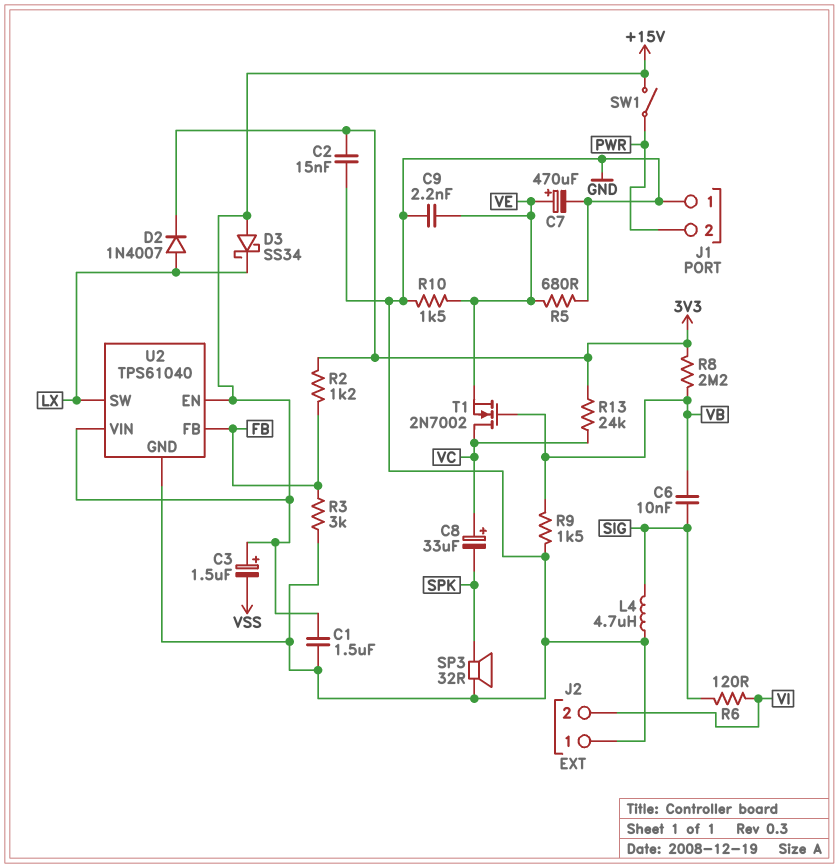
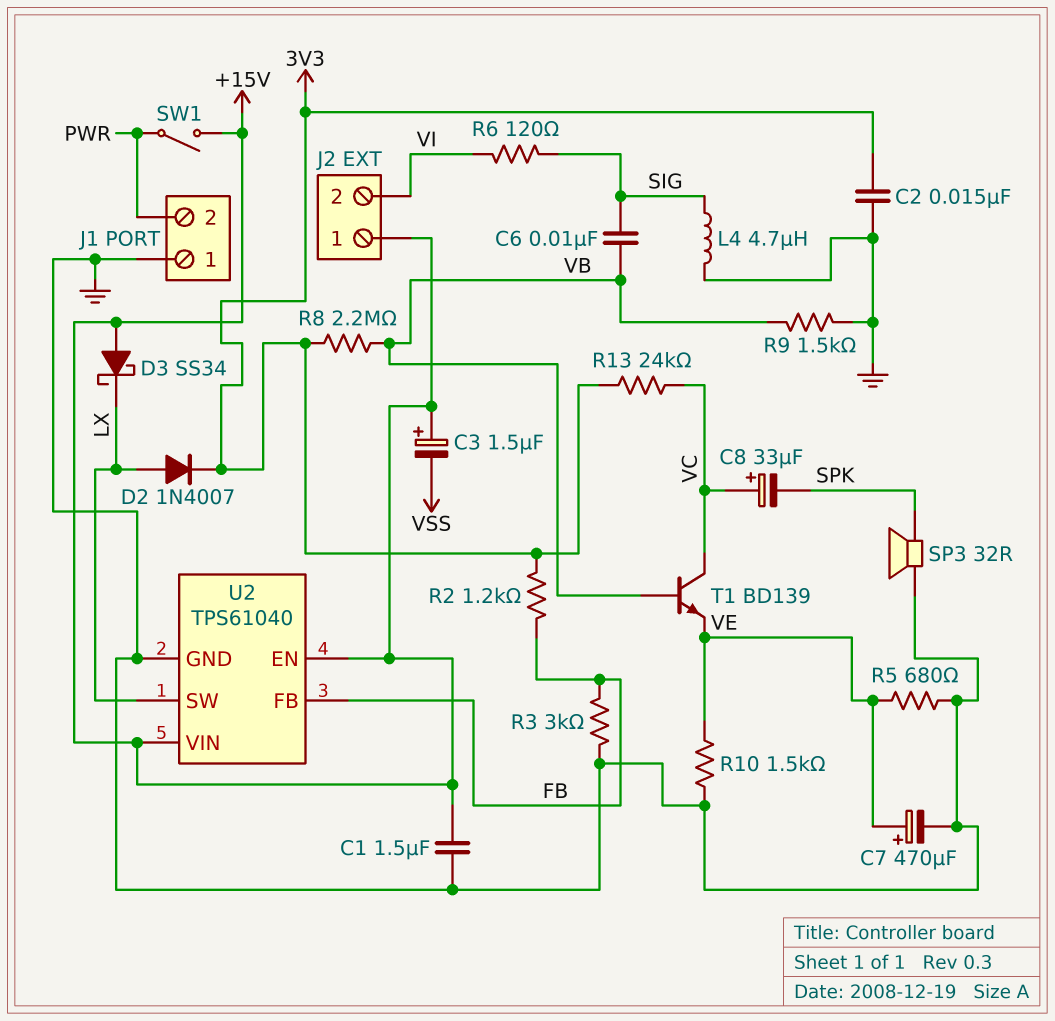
C9: 2.2nF (GND, VE) -> none
J2 pin 1: GND -> +15V
T1: NMOS 2N7002 (G VB, D VC, S VE) -> NPN BD139 (B VB, C VC, E VE)

